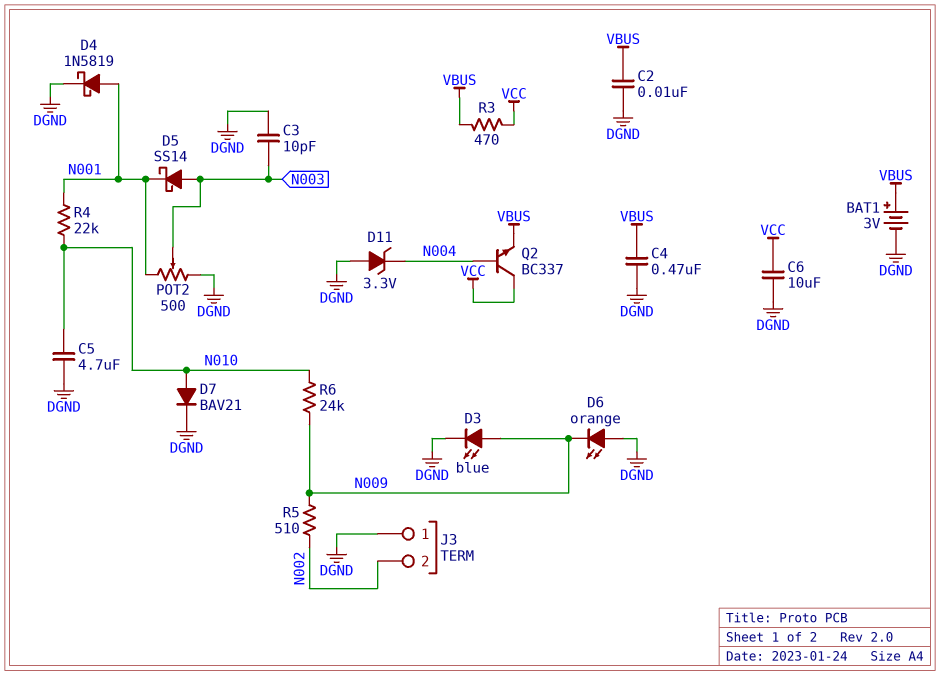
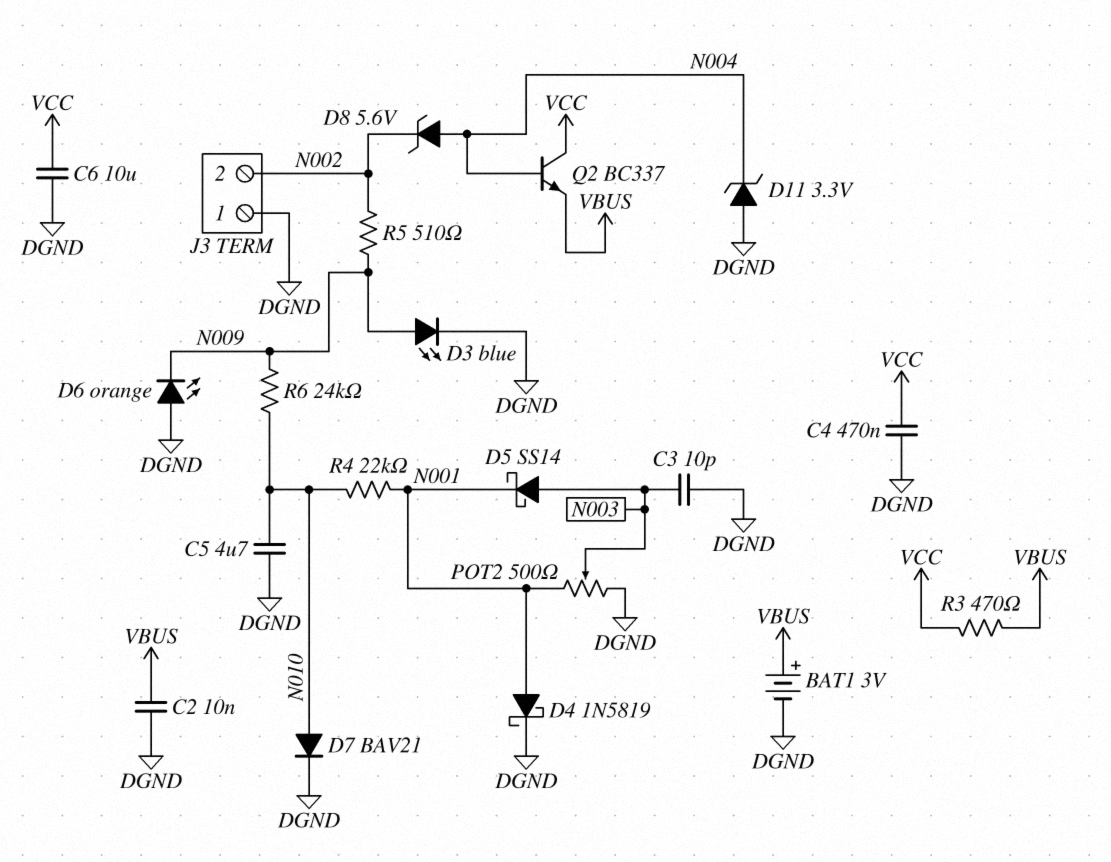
C4: 470nF (DGND, VBUS) -> 470nF (DGND, VCC)
D8: none -> zener 5.6V (A N004, K N002)

